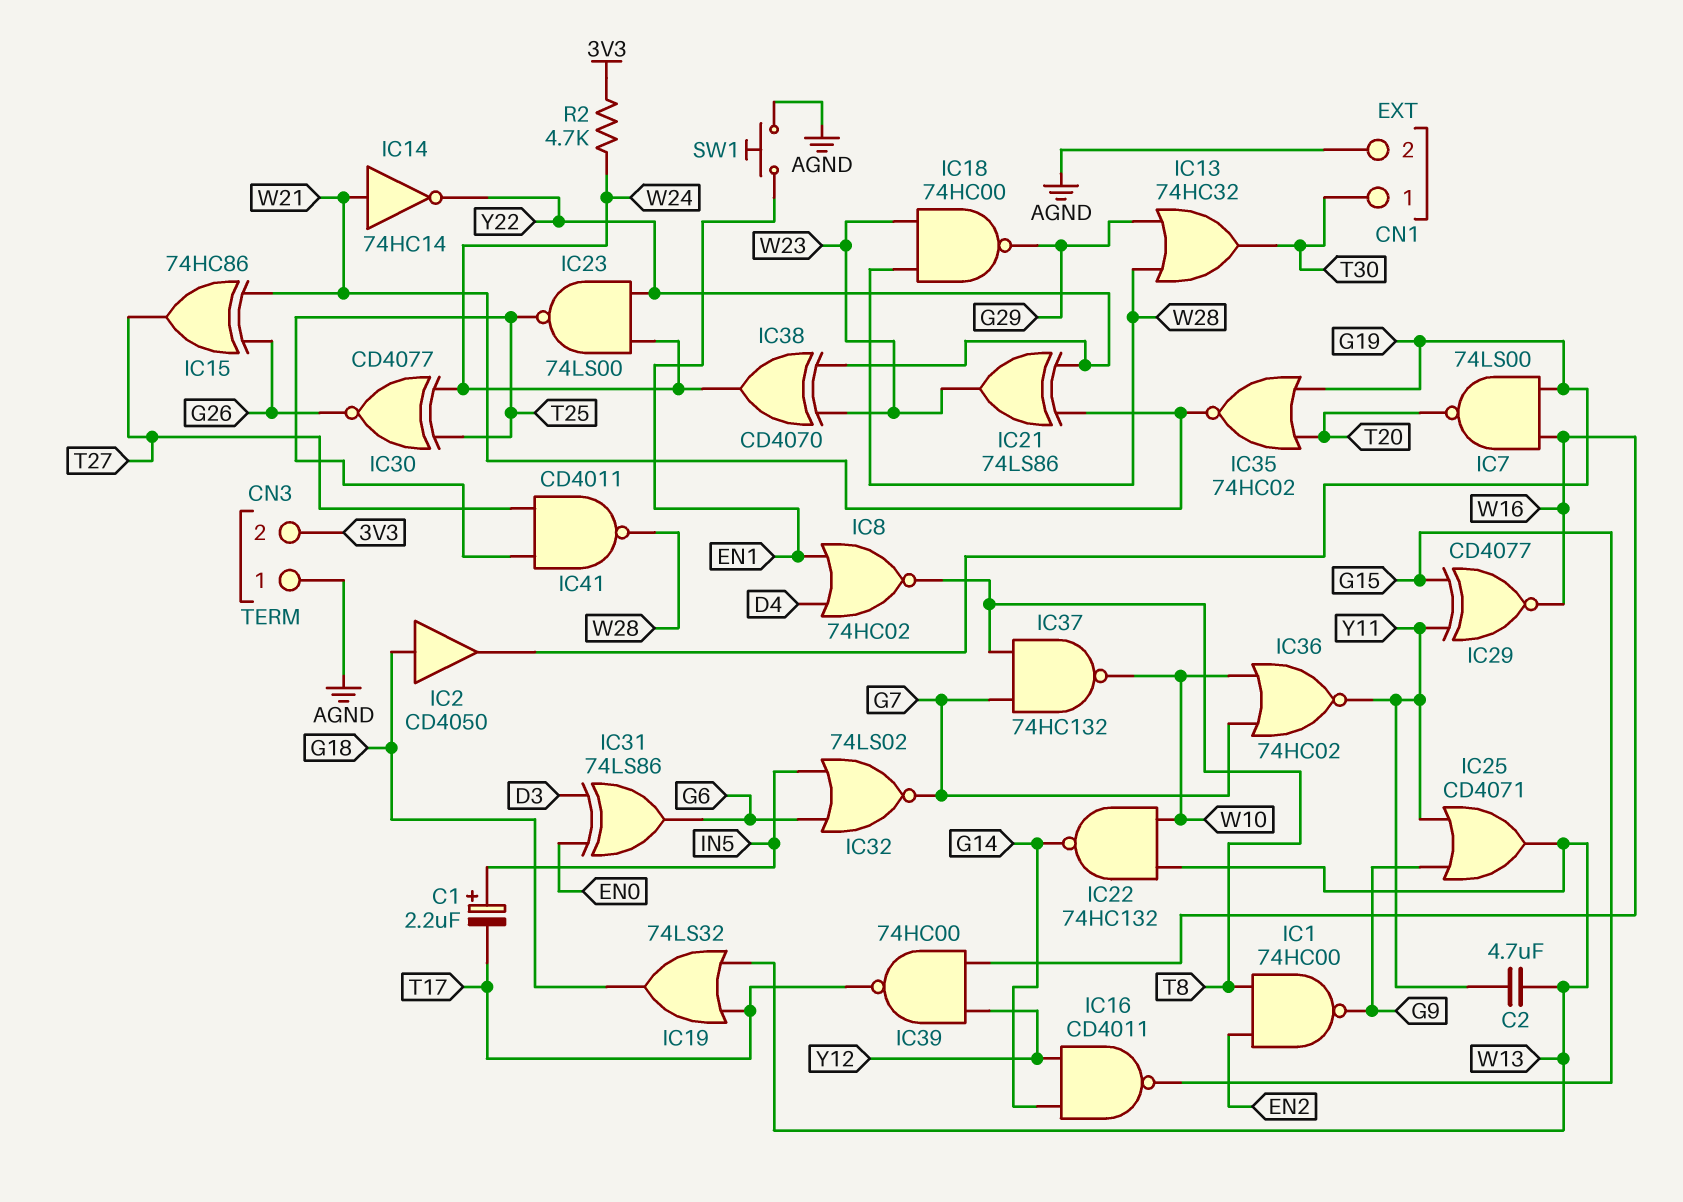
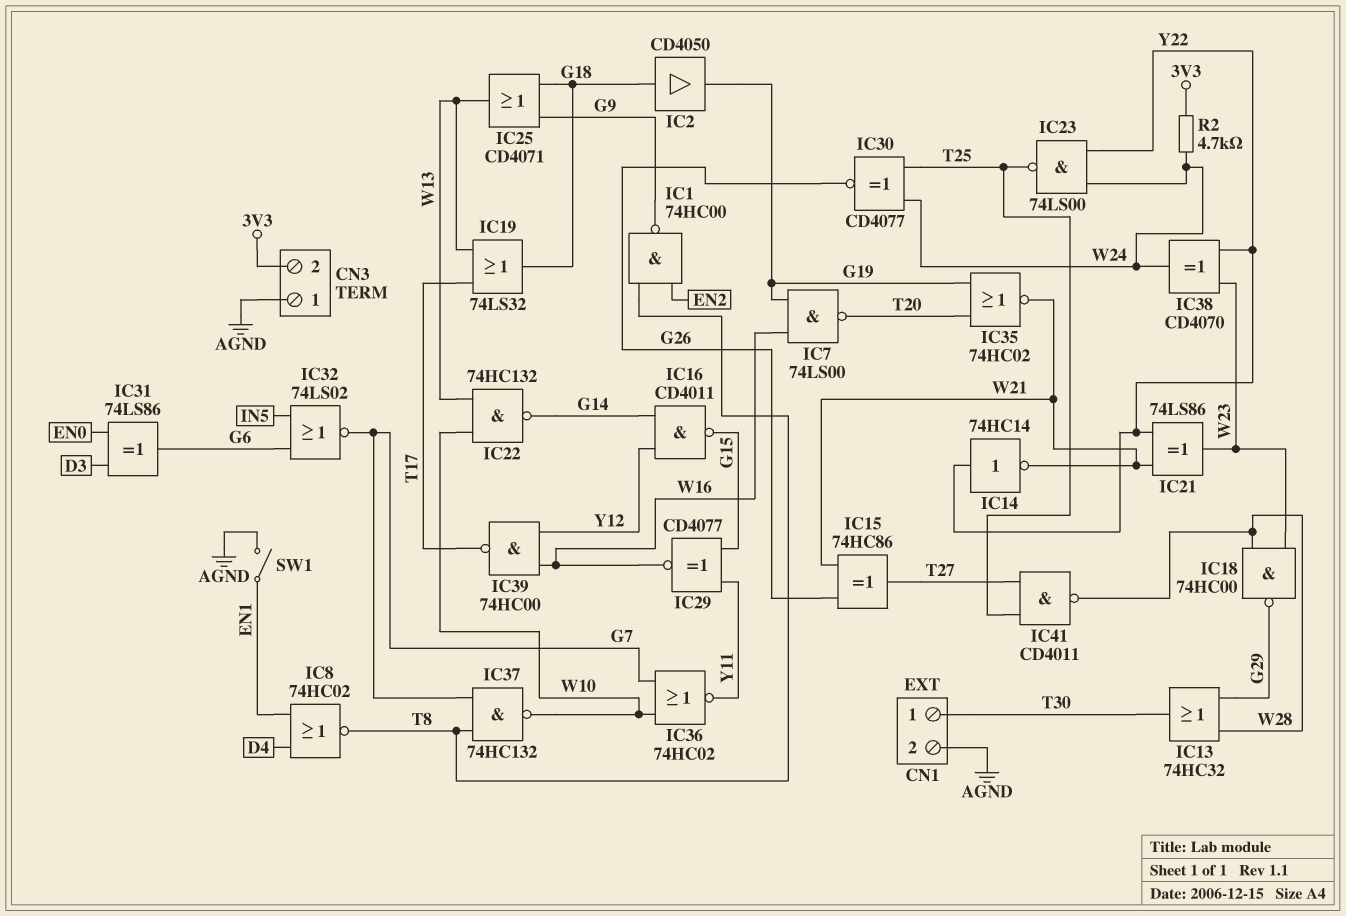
C1: 2.2uF (plus IN5, minus T17) -> none
C2: 4.7uF (W13, Y11) -> none
IC14: NOT 74HC14 (in W21, out Y22) -> NOT 74HC14 (in Y22, out W21)
IC25: OR CD4071 (in G9, in Y11, out W13) -> OR CD4071 (in G9, in G18, out W13)
SW1: button (AGND, EN1) -> switch (AGND, EN1)

